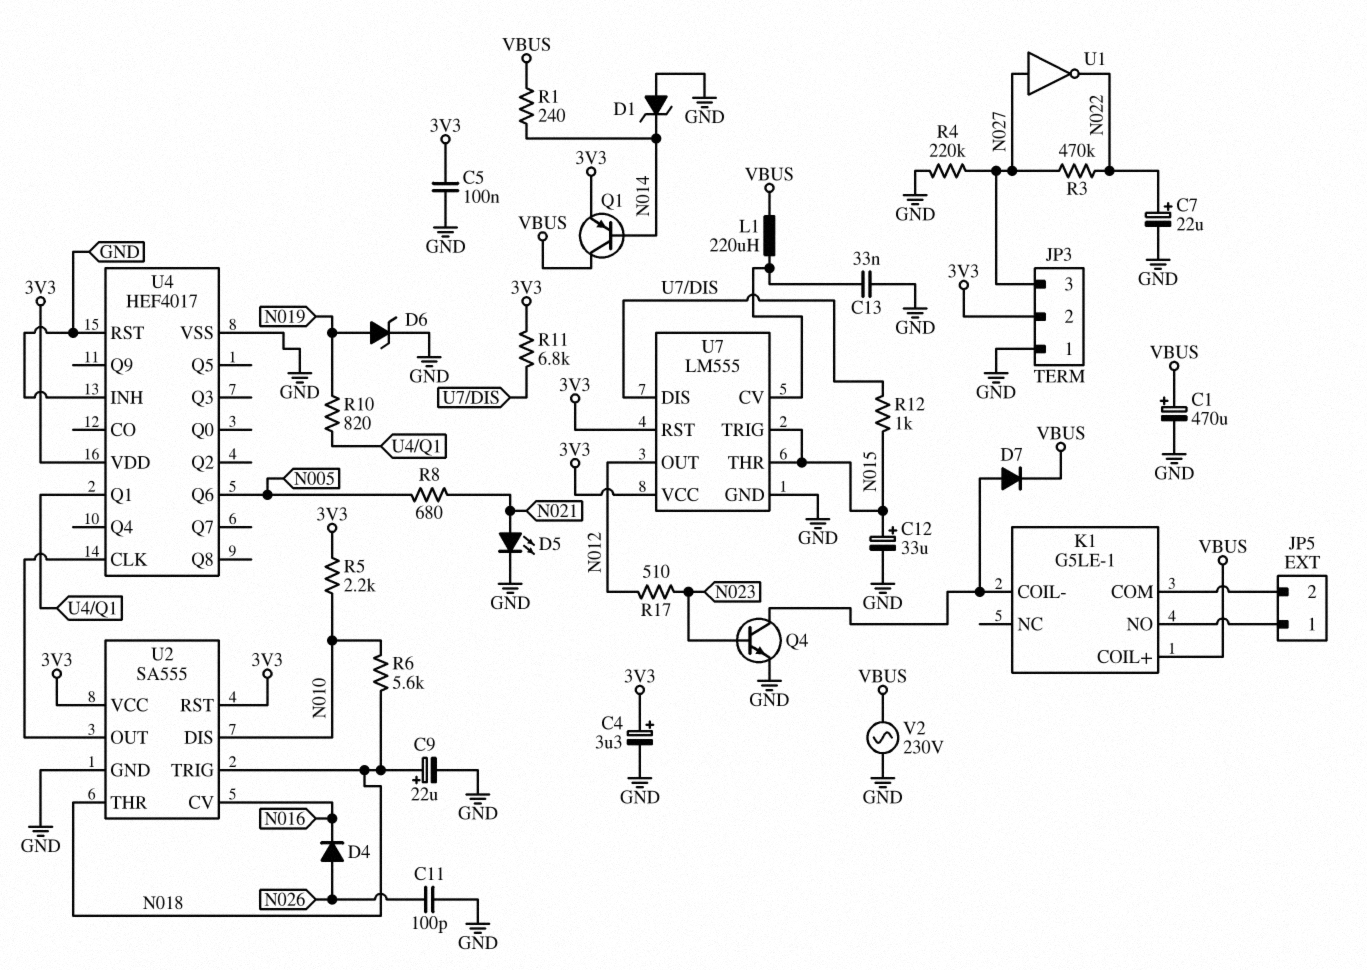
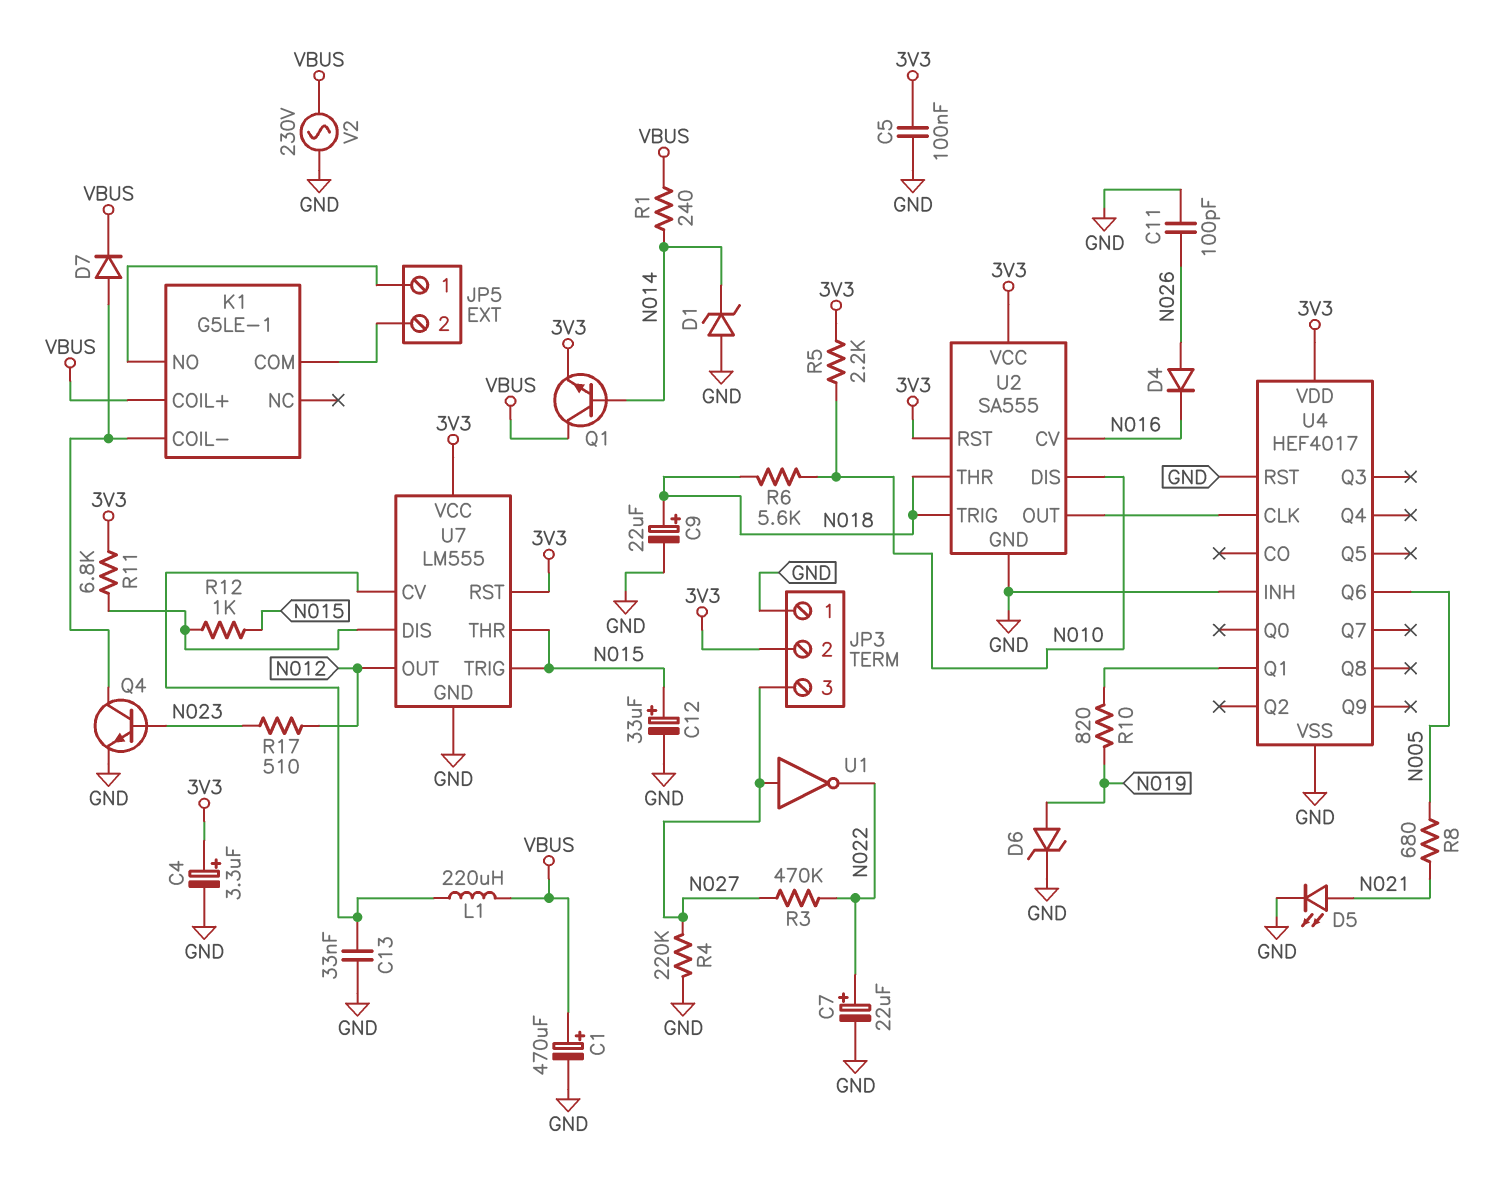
Q1: PNP (B N014, C VBUS, E 3V3) -> NPN (B N014, C VBUS, E 3V3)

